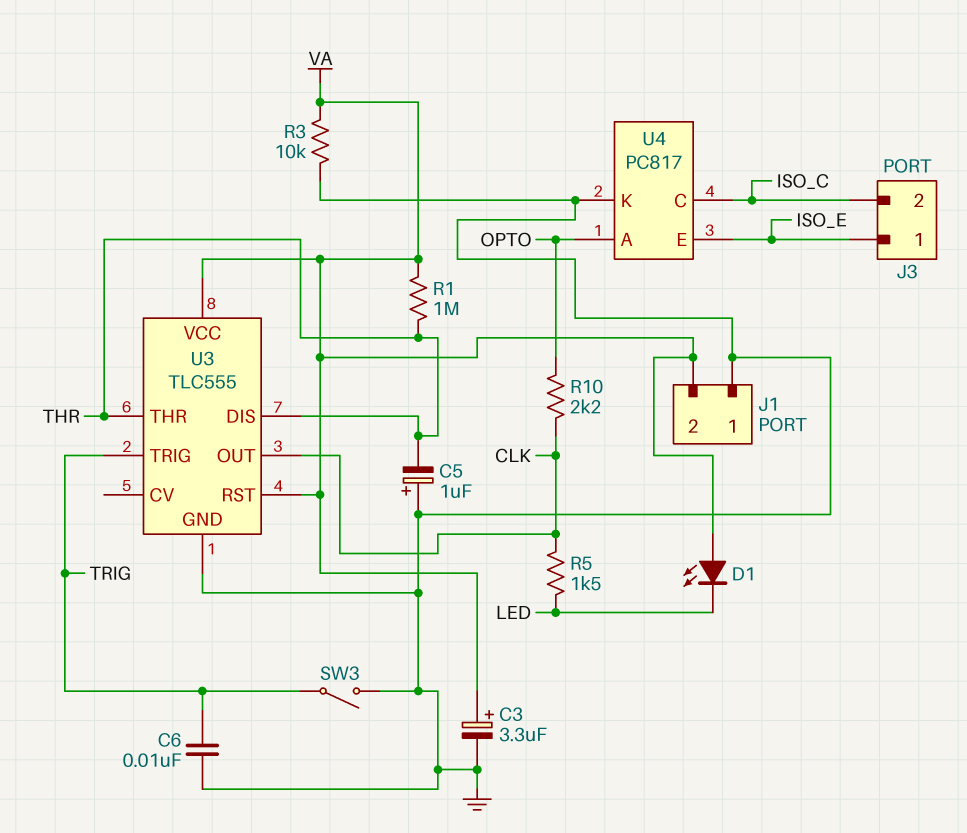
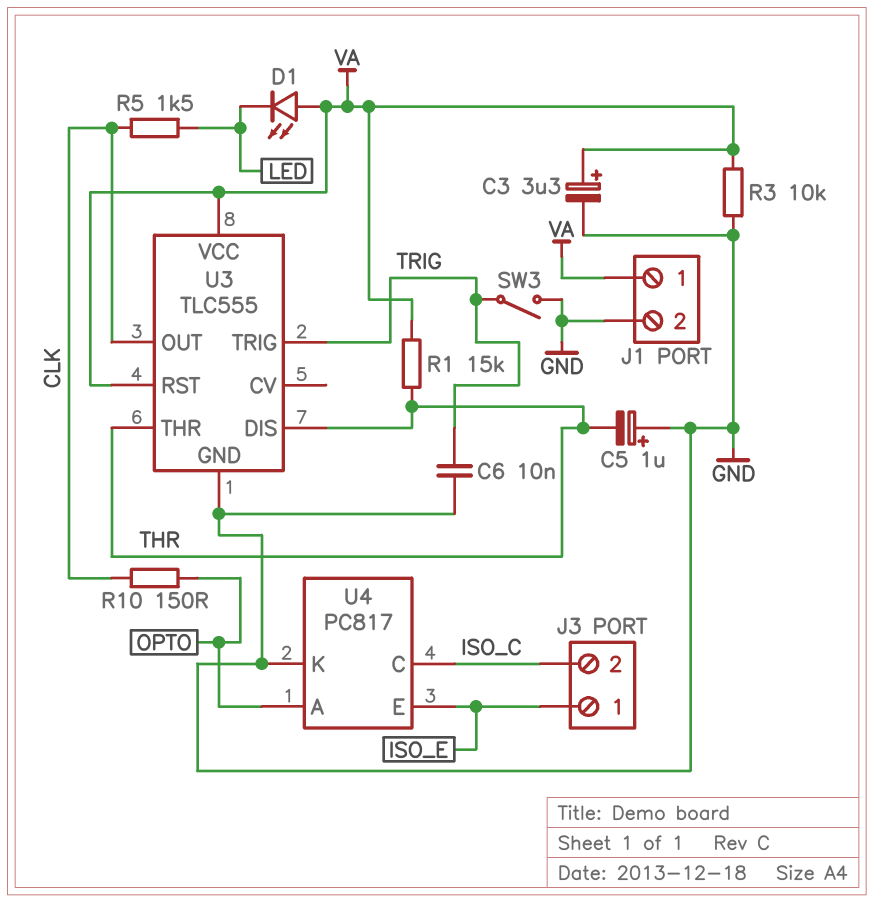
J1 pin 1: GND -> VA
J1 pin 2: VA -> GND
R1: 1M (THR, VA) -> 15k (THR, VA)
R10: 2.2k (CLK, OPTO) -> 150 (CLK, OPTO)

